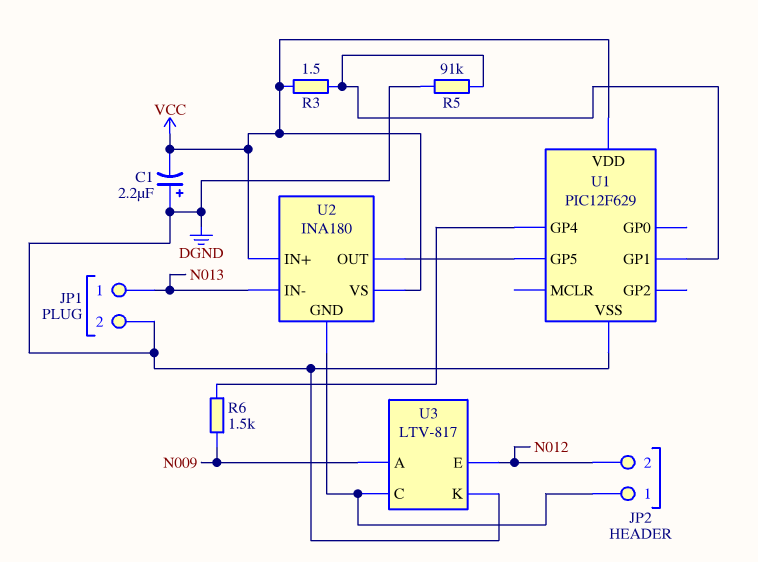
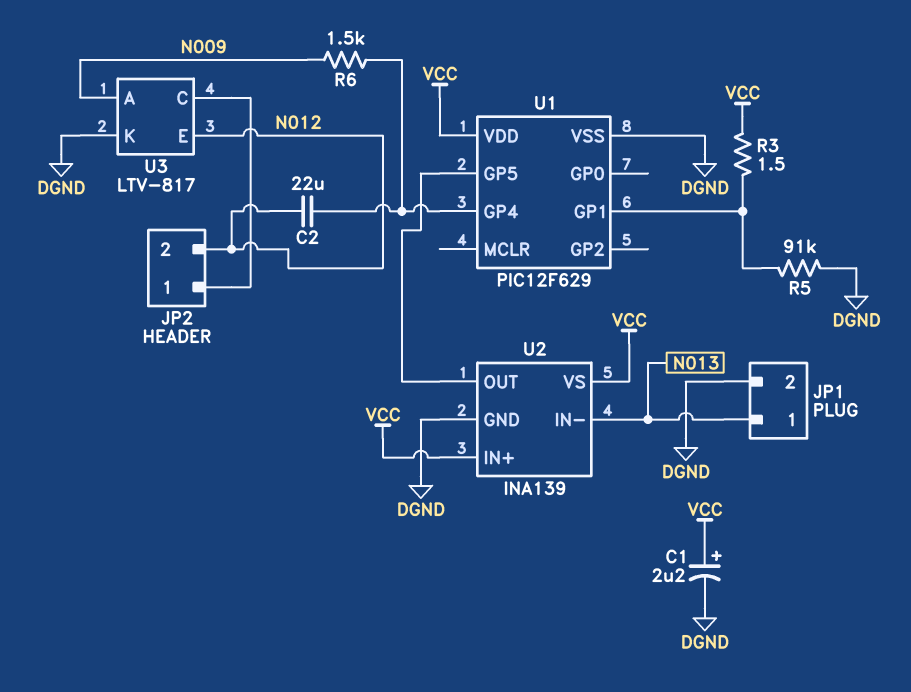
C1: 2.2uF (plus DGND, minus VCC) -> 2.2uF (plus VCC, minus DGND)
C2: none -> 22uF (N012, U1/GP4)
U2: INA180 -> INA139
U2 pin GND: JP2/1 -> DGND

